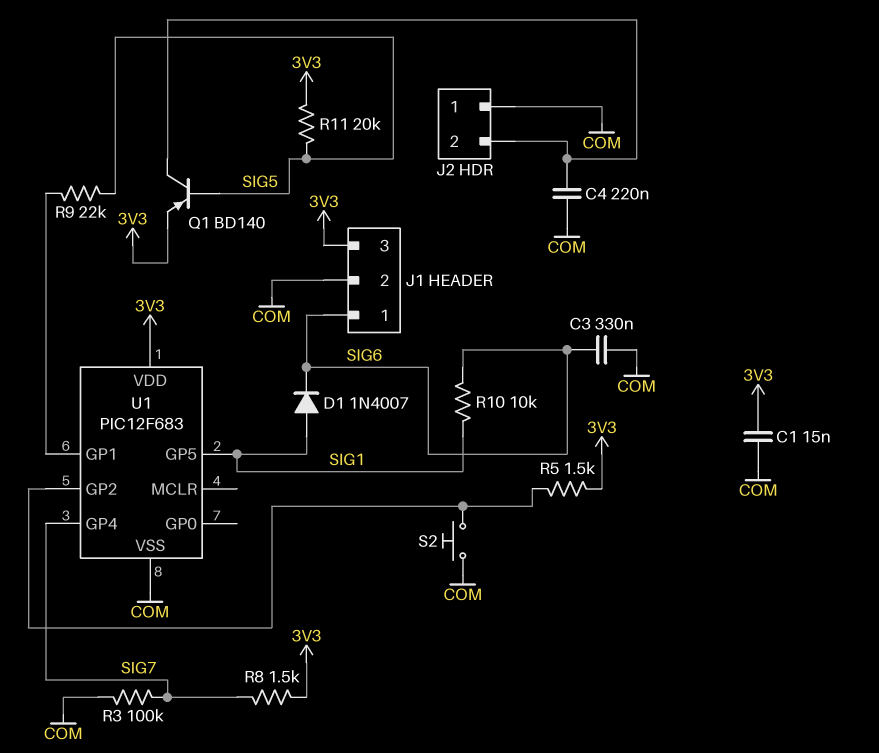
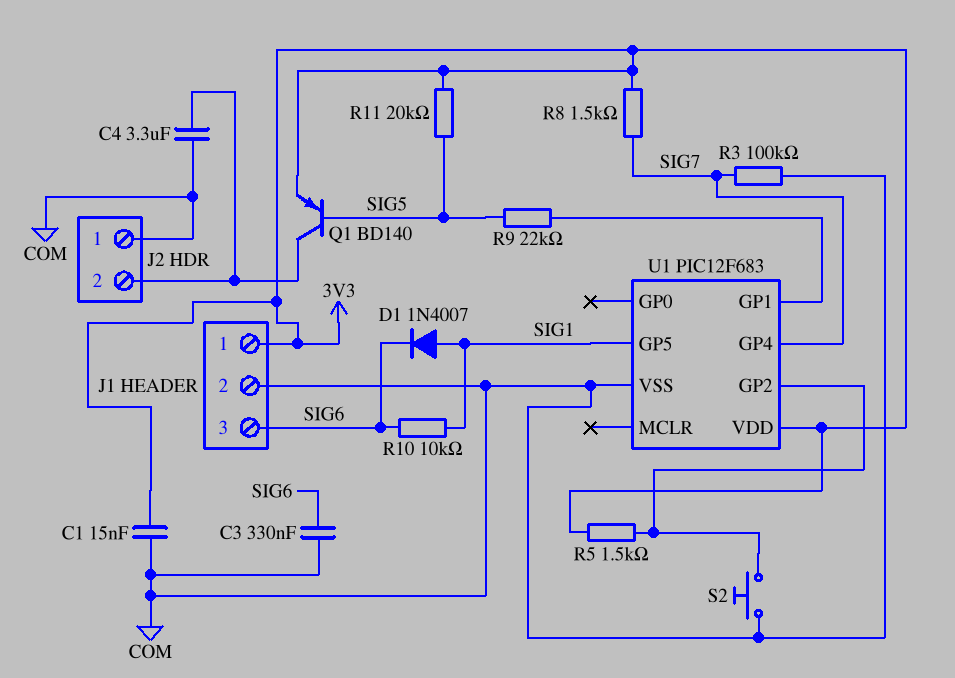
C4: 220nF (COM, J2/2) -> 3.3uF (COM, J2/2)
J1 pin 1: SIG6 -> 3V3
J1 pin 3: 3V3 -> SIG6

